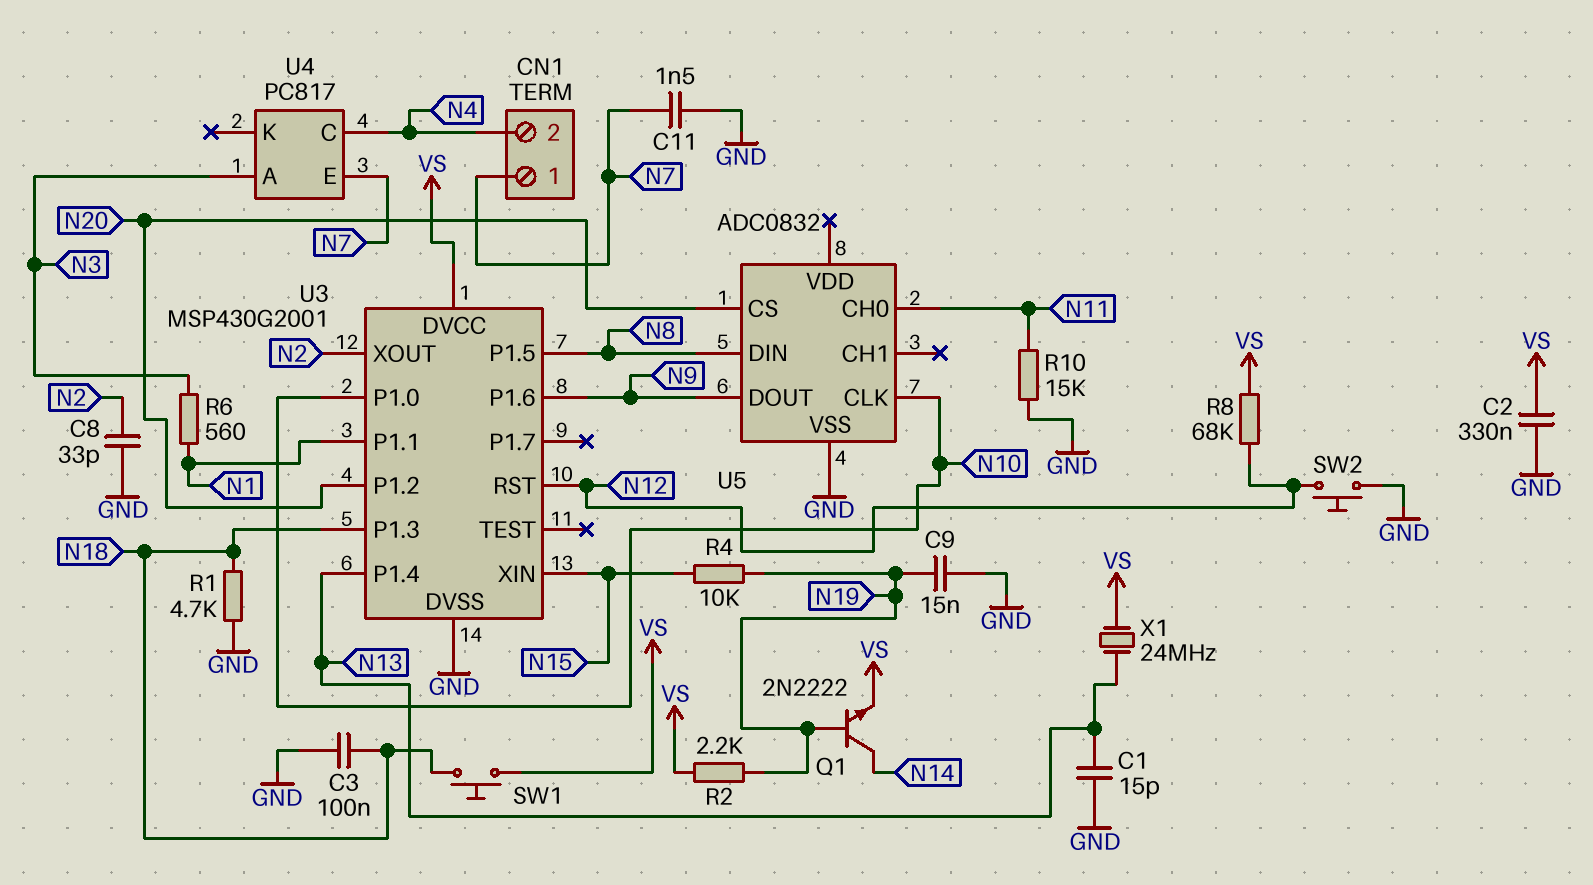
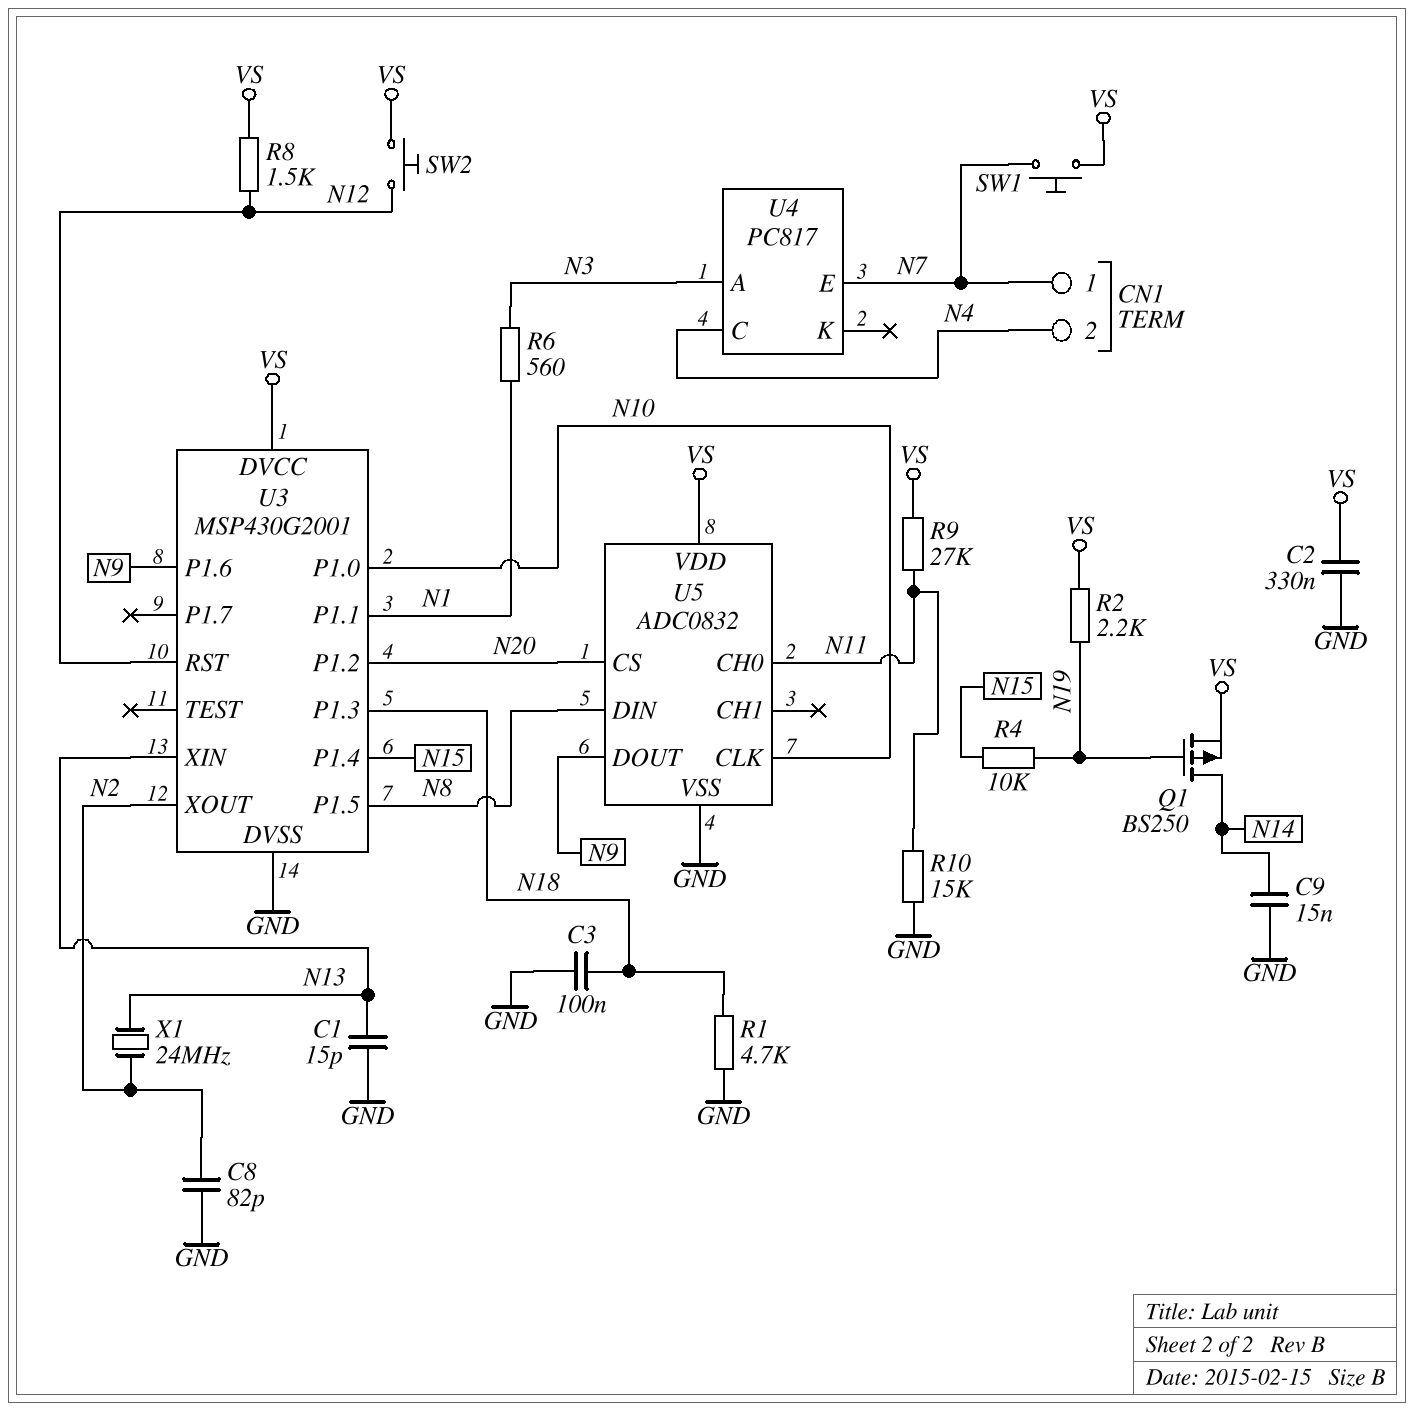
C8: 33pF (GND, N2) -> 82pF (GND, N2)
C9: 15nF (GND, N19) -> 15nF (GND, N14)
C11: 1.5nF (GND, N7) -> none
Q1: NPN 2N2222 (B N19, C N14, E VS) -> PMOS BS250 (G N19, D N14, S VS)
R8: 68k (N12, VS) -> 1.5k (N12, VS)
R9: none -> 27k (N11, VS)
SW1: button (N18, VS) -> button (N7, VS)
SW2: button (GND, N12) -> button (N12, VS)
U3 pin P1.4: N13 -> N15
U3 pin XIN: N15 -> N13
U5 pin VDD: none -> VS
X1: 24MHz (N13, VS) -> 24MHz (N2, N13)

